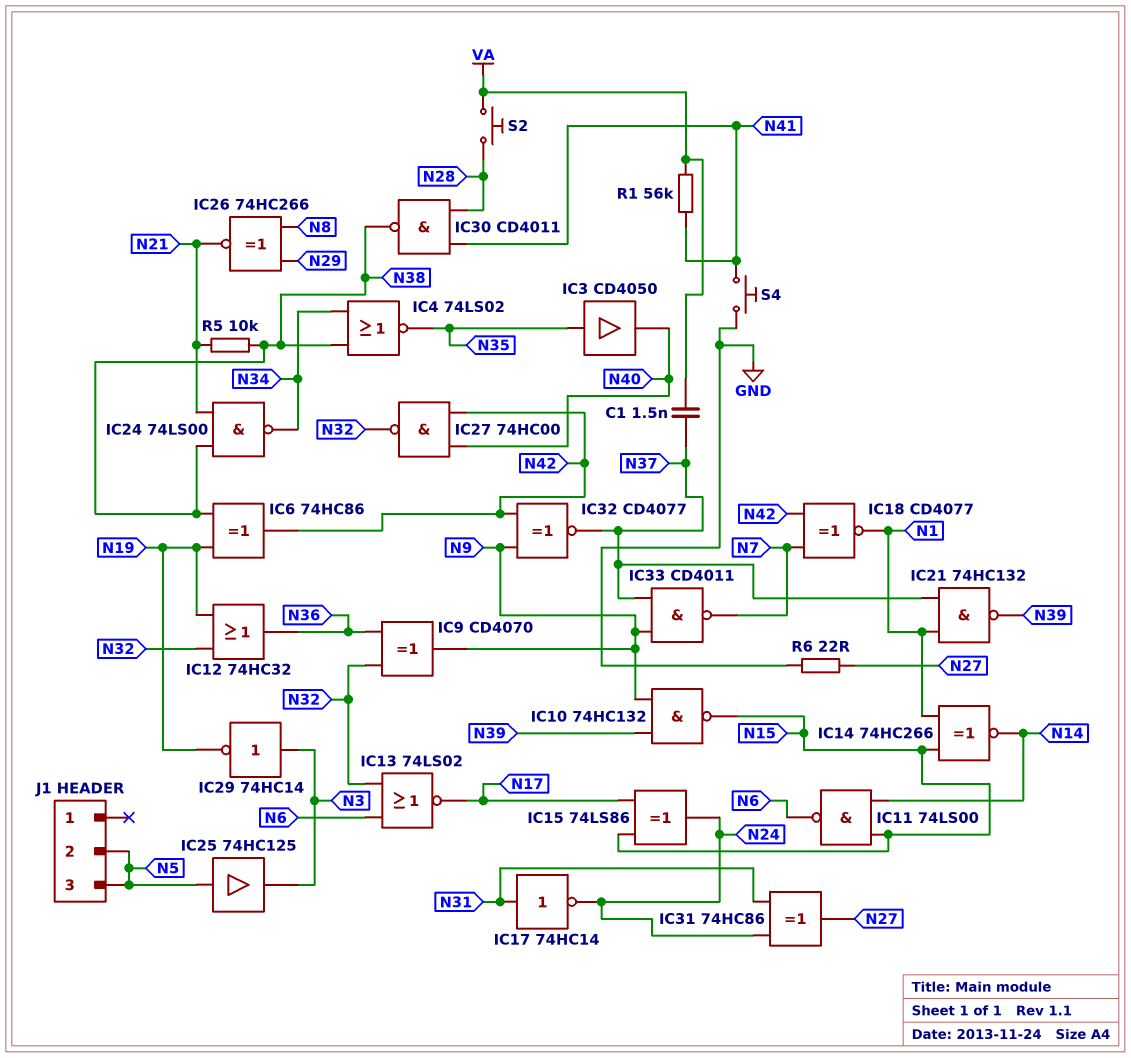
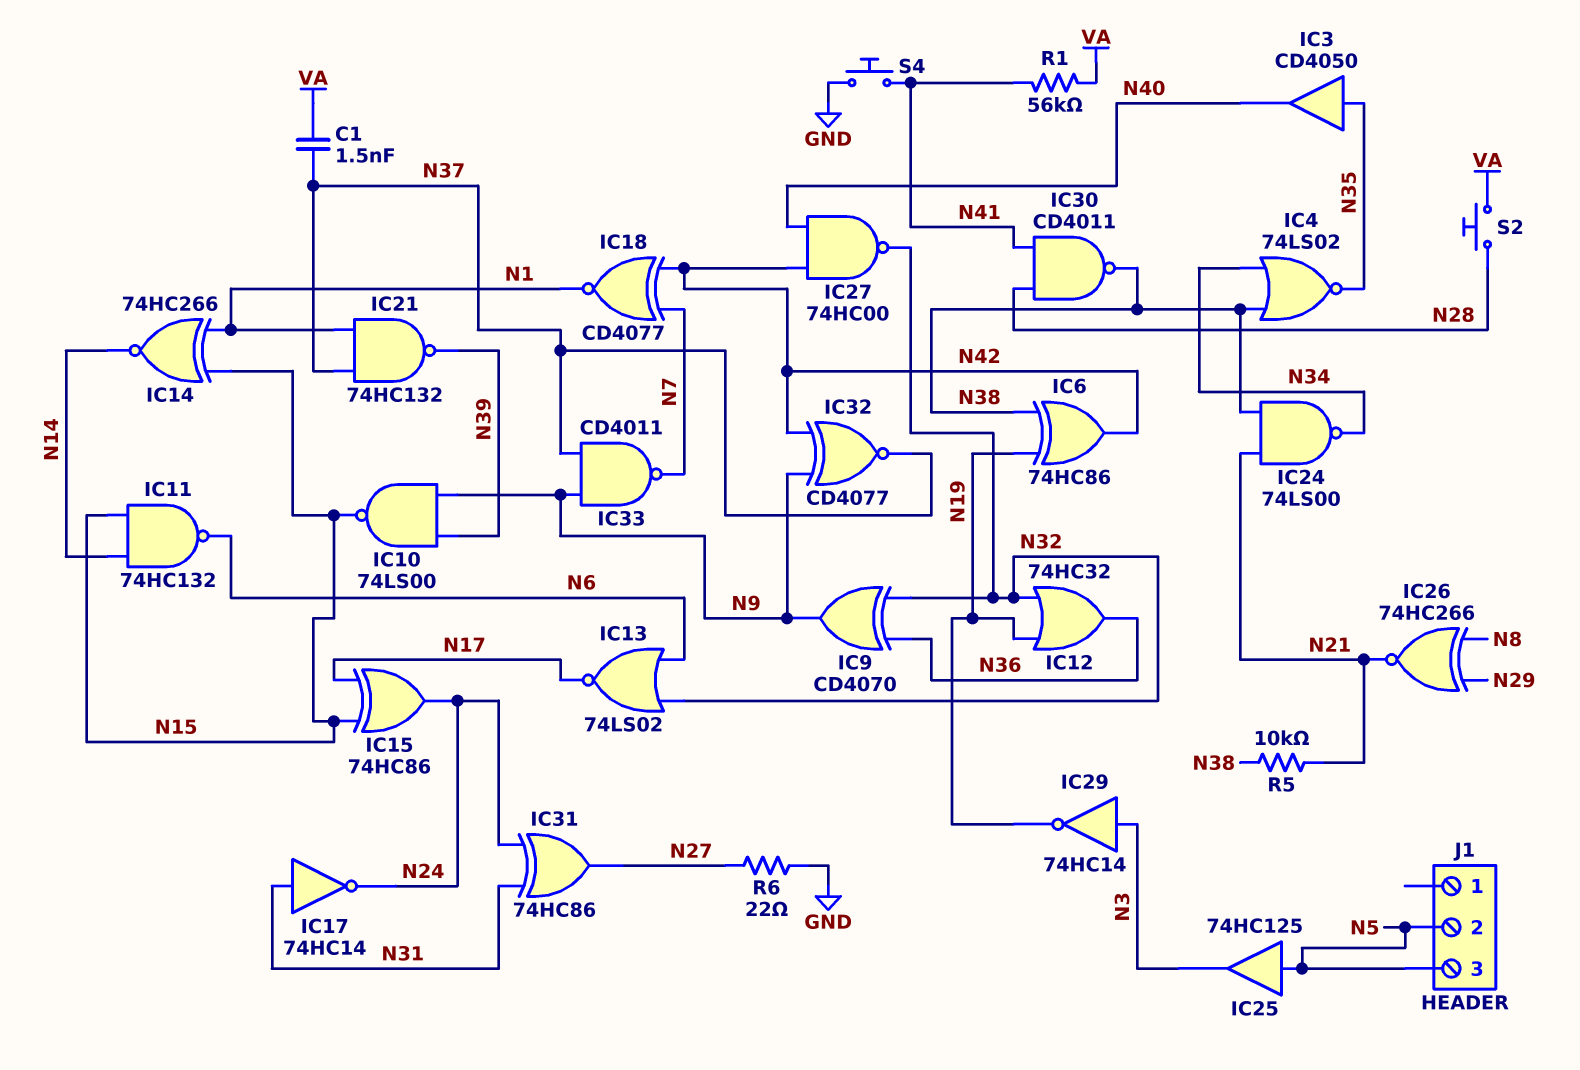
IC10: NAND 74HC132 (in N9, in N39, out N15) -> NAND 74LS00 (in N9, in N39, out N15)
IC11: NAND 74LS00 (in N14, in N15, out N6) -> NAND 74HC132 (in N14, in N15, out N6)
IC15: XOR 74LS86 (in N15, in N17, out N24) -> XOR 74HC86 (in N15, in N17, out N24)

